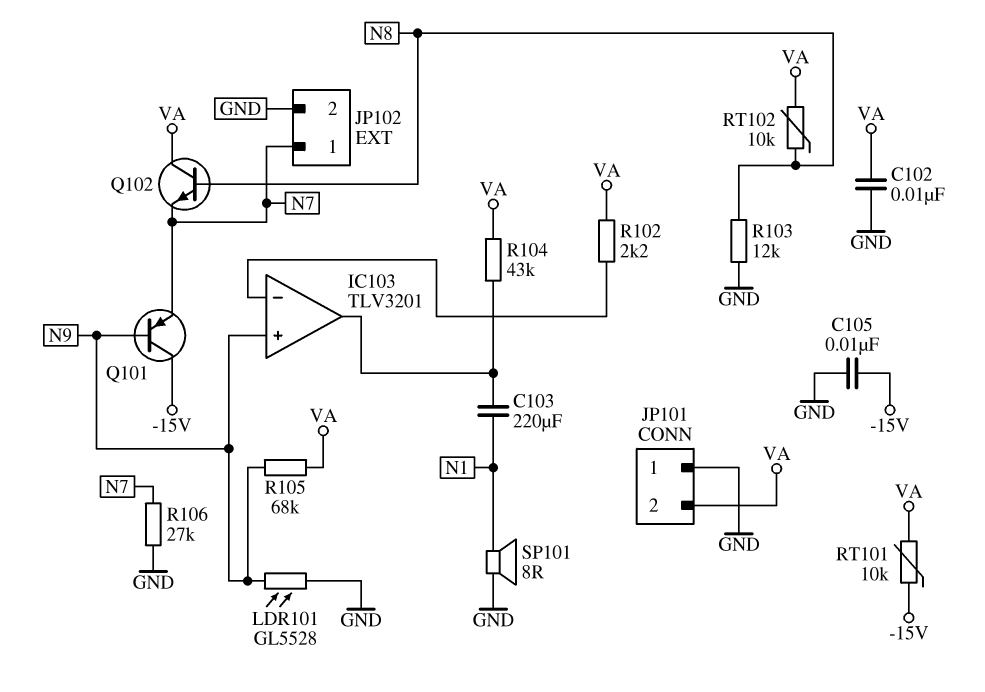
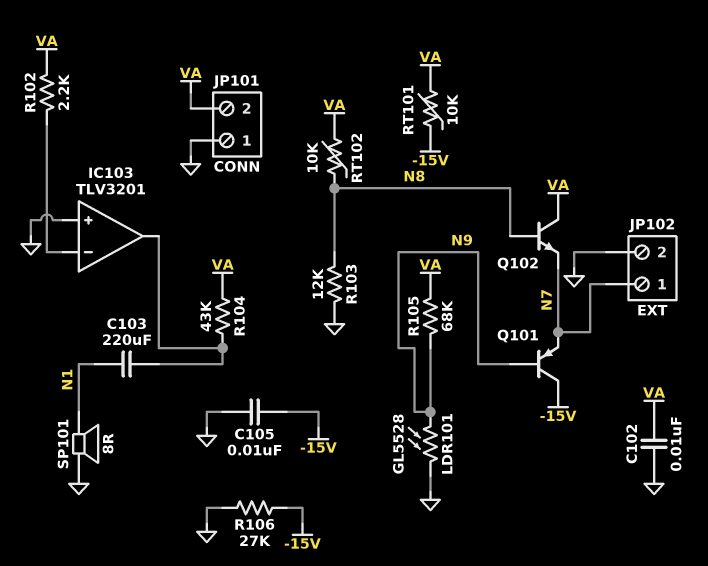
IC103 pin in+: N9 -> GND
R106: 27k (GND, N7) -> 27k (-15V, GND)

